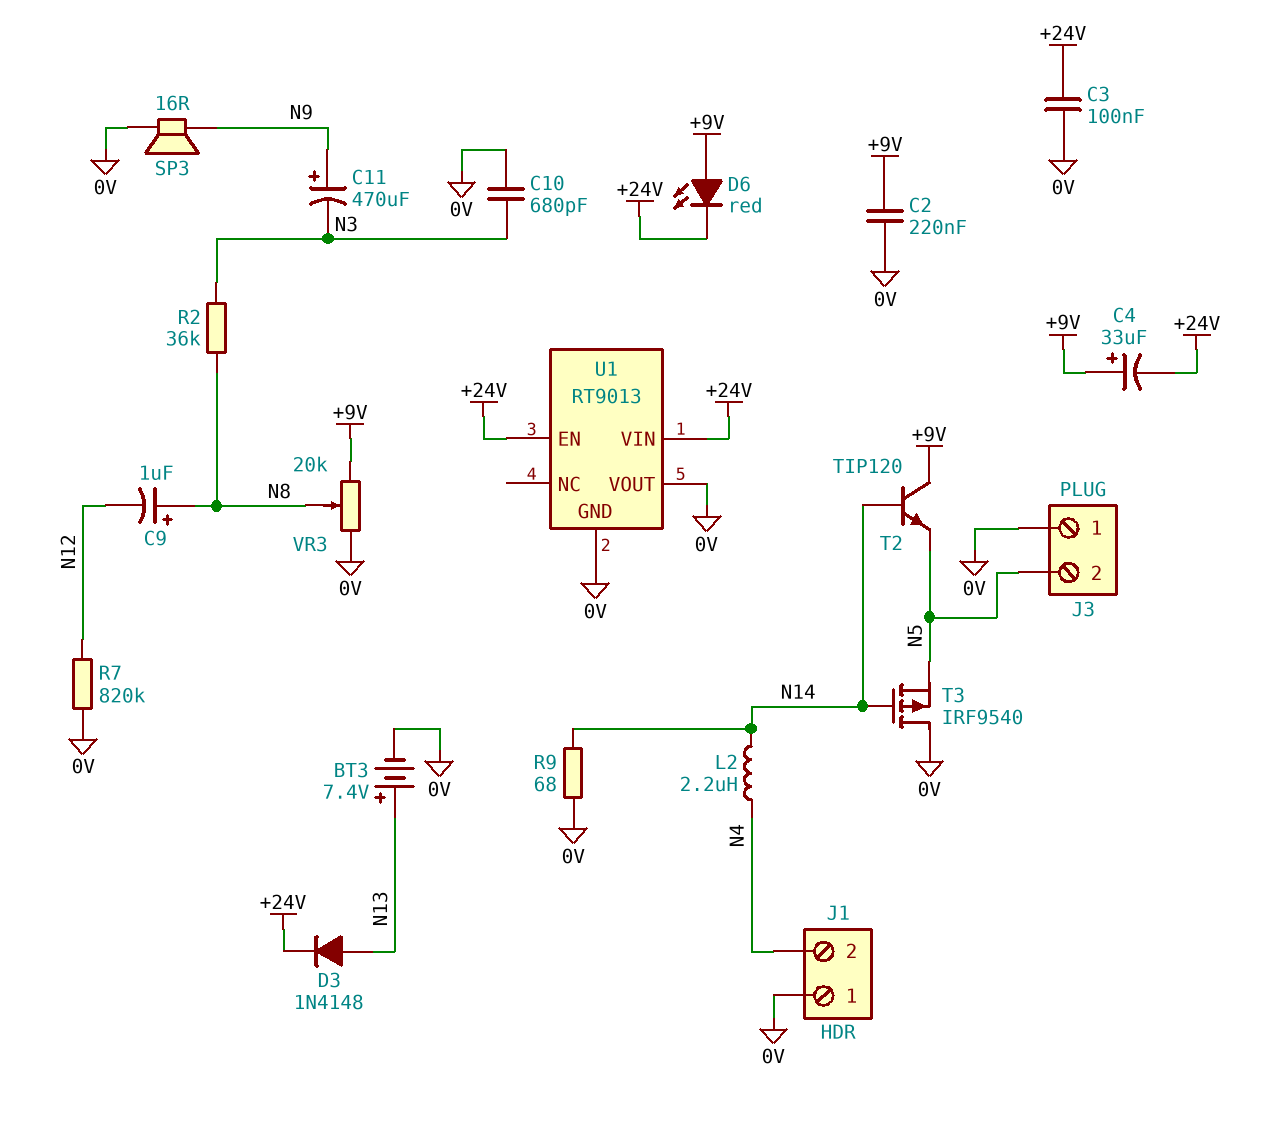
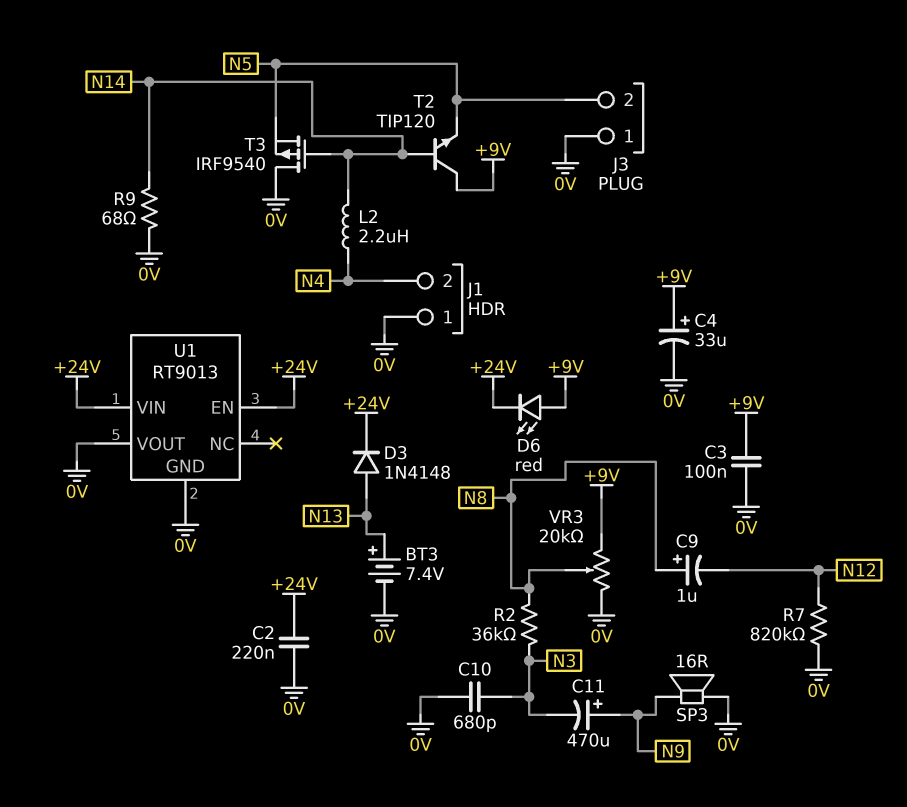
C2: 220nF (+9V, 0V) -> 220nF (+24V, 0V)
C3: 100nF (+24V, 0V) -> 100nF (+9V, 0V)
C4: 33uF (plus +9V, minus +24V) -> 33uF (plus +9V, minus 0V)

